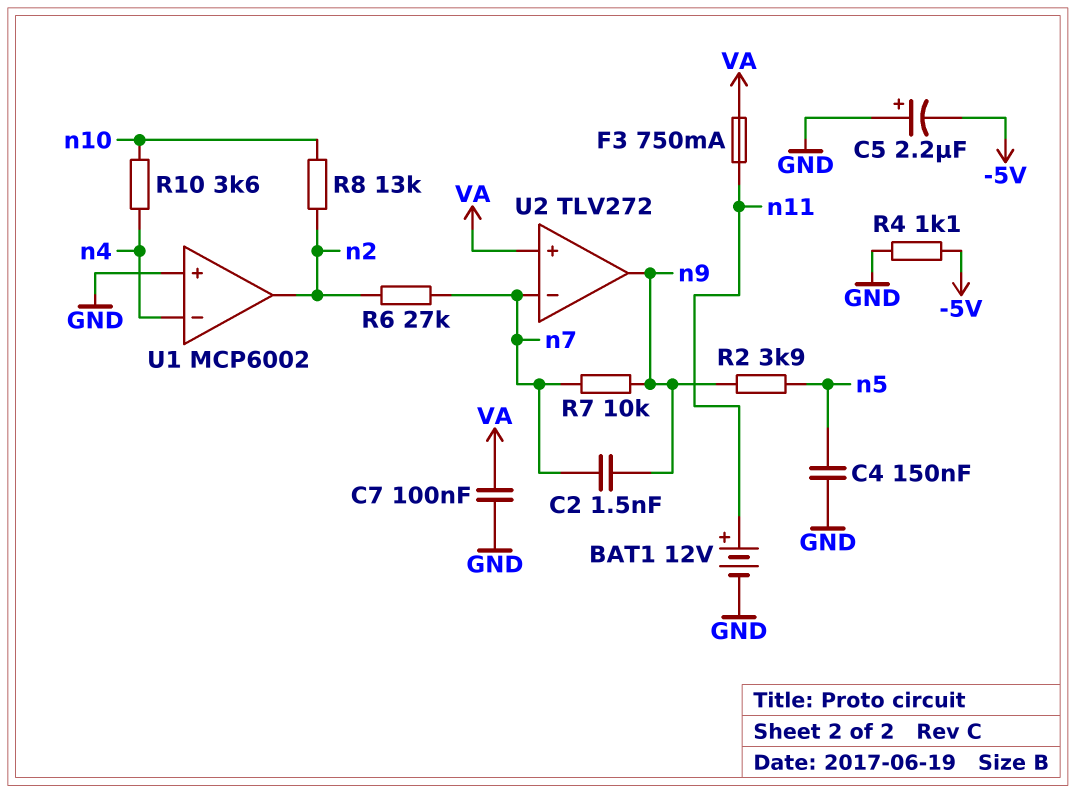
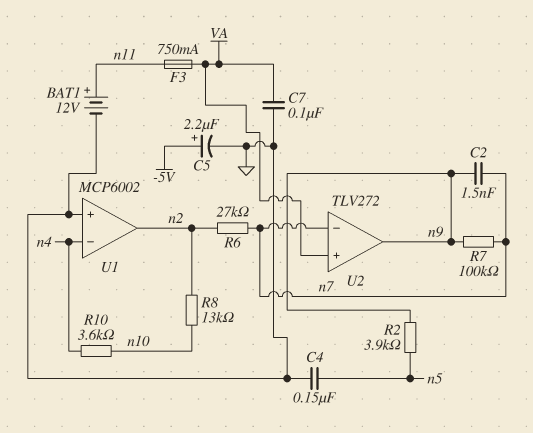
C5: 2.2uF (plus GND, minus -5V) -> 2.2uF (plus -5V, minus GND)
R4: 1.1k (-5V, GND) -> none
R7: 10k (n7, n9) -> 100k (n7, n9)

